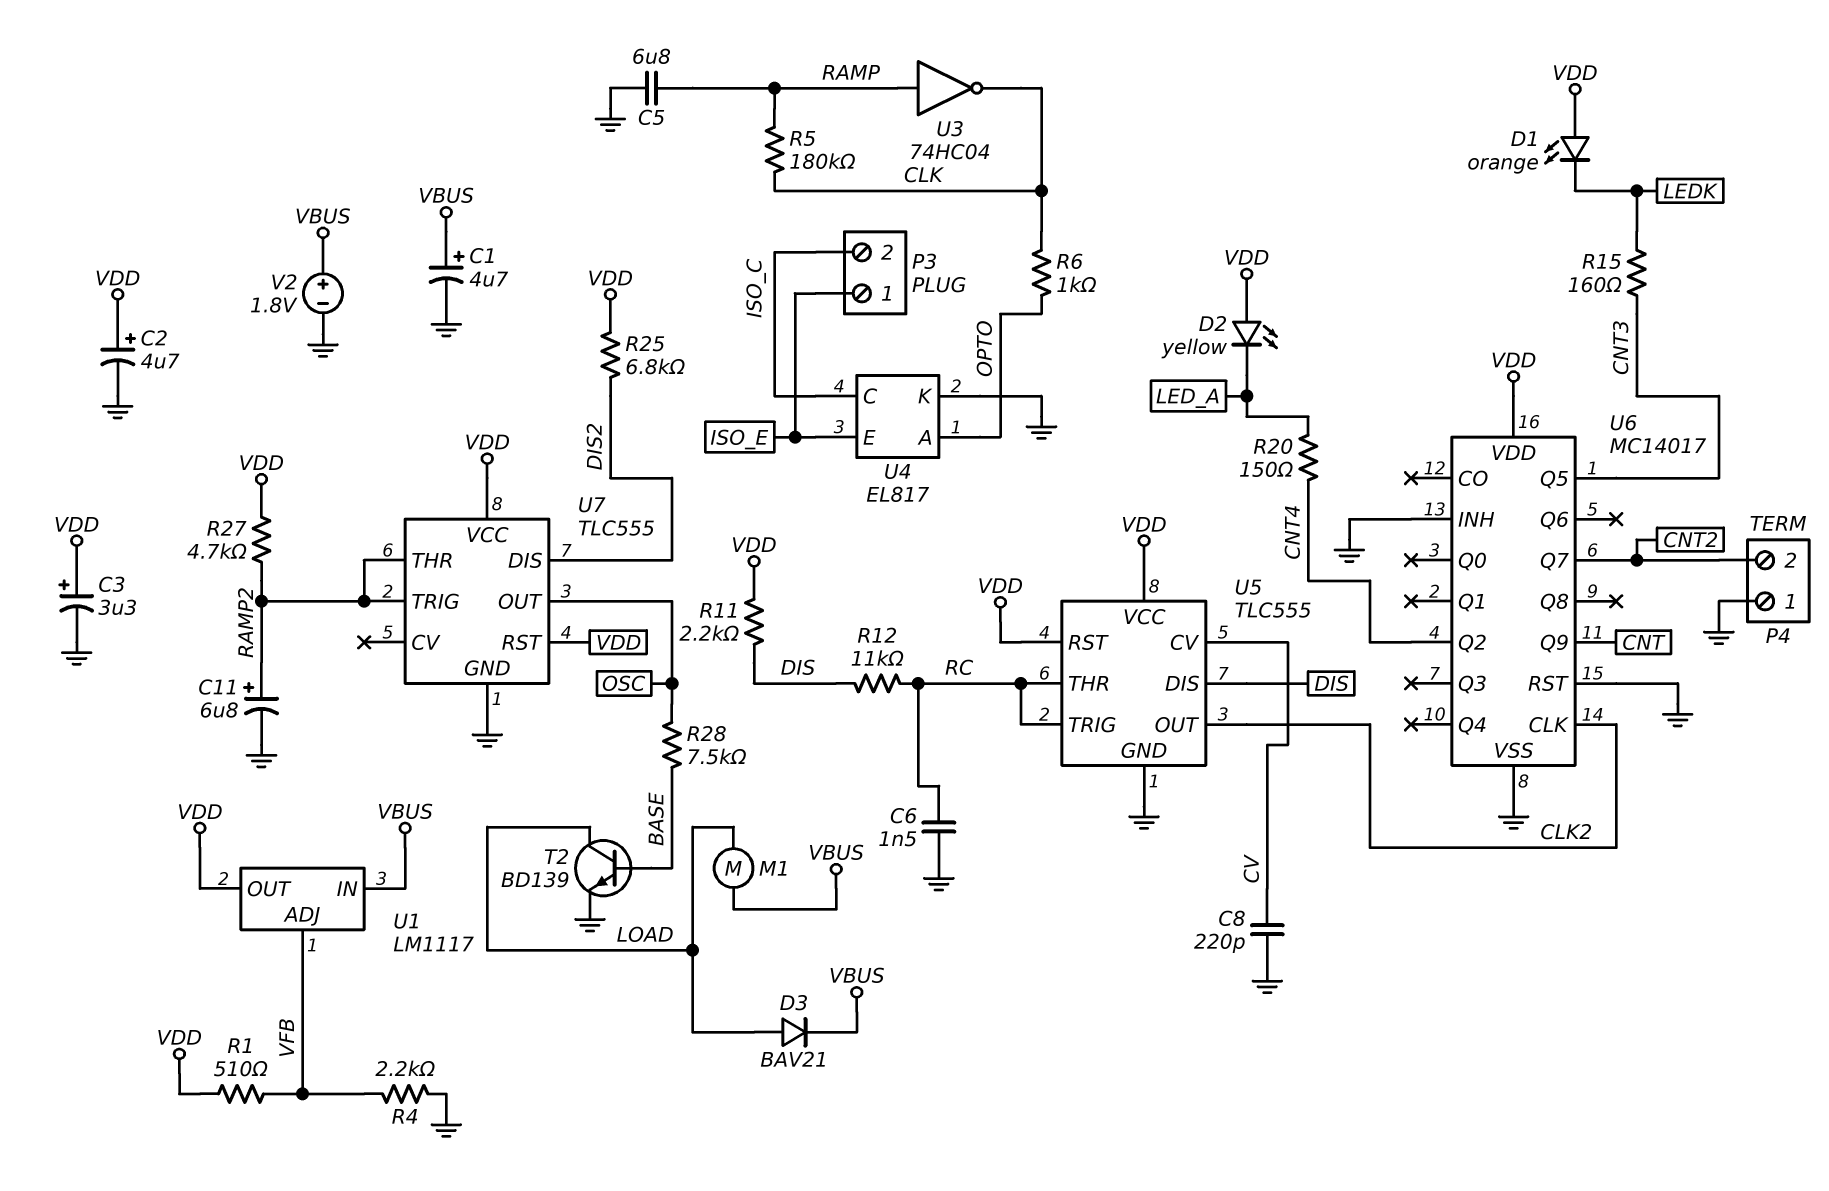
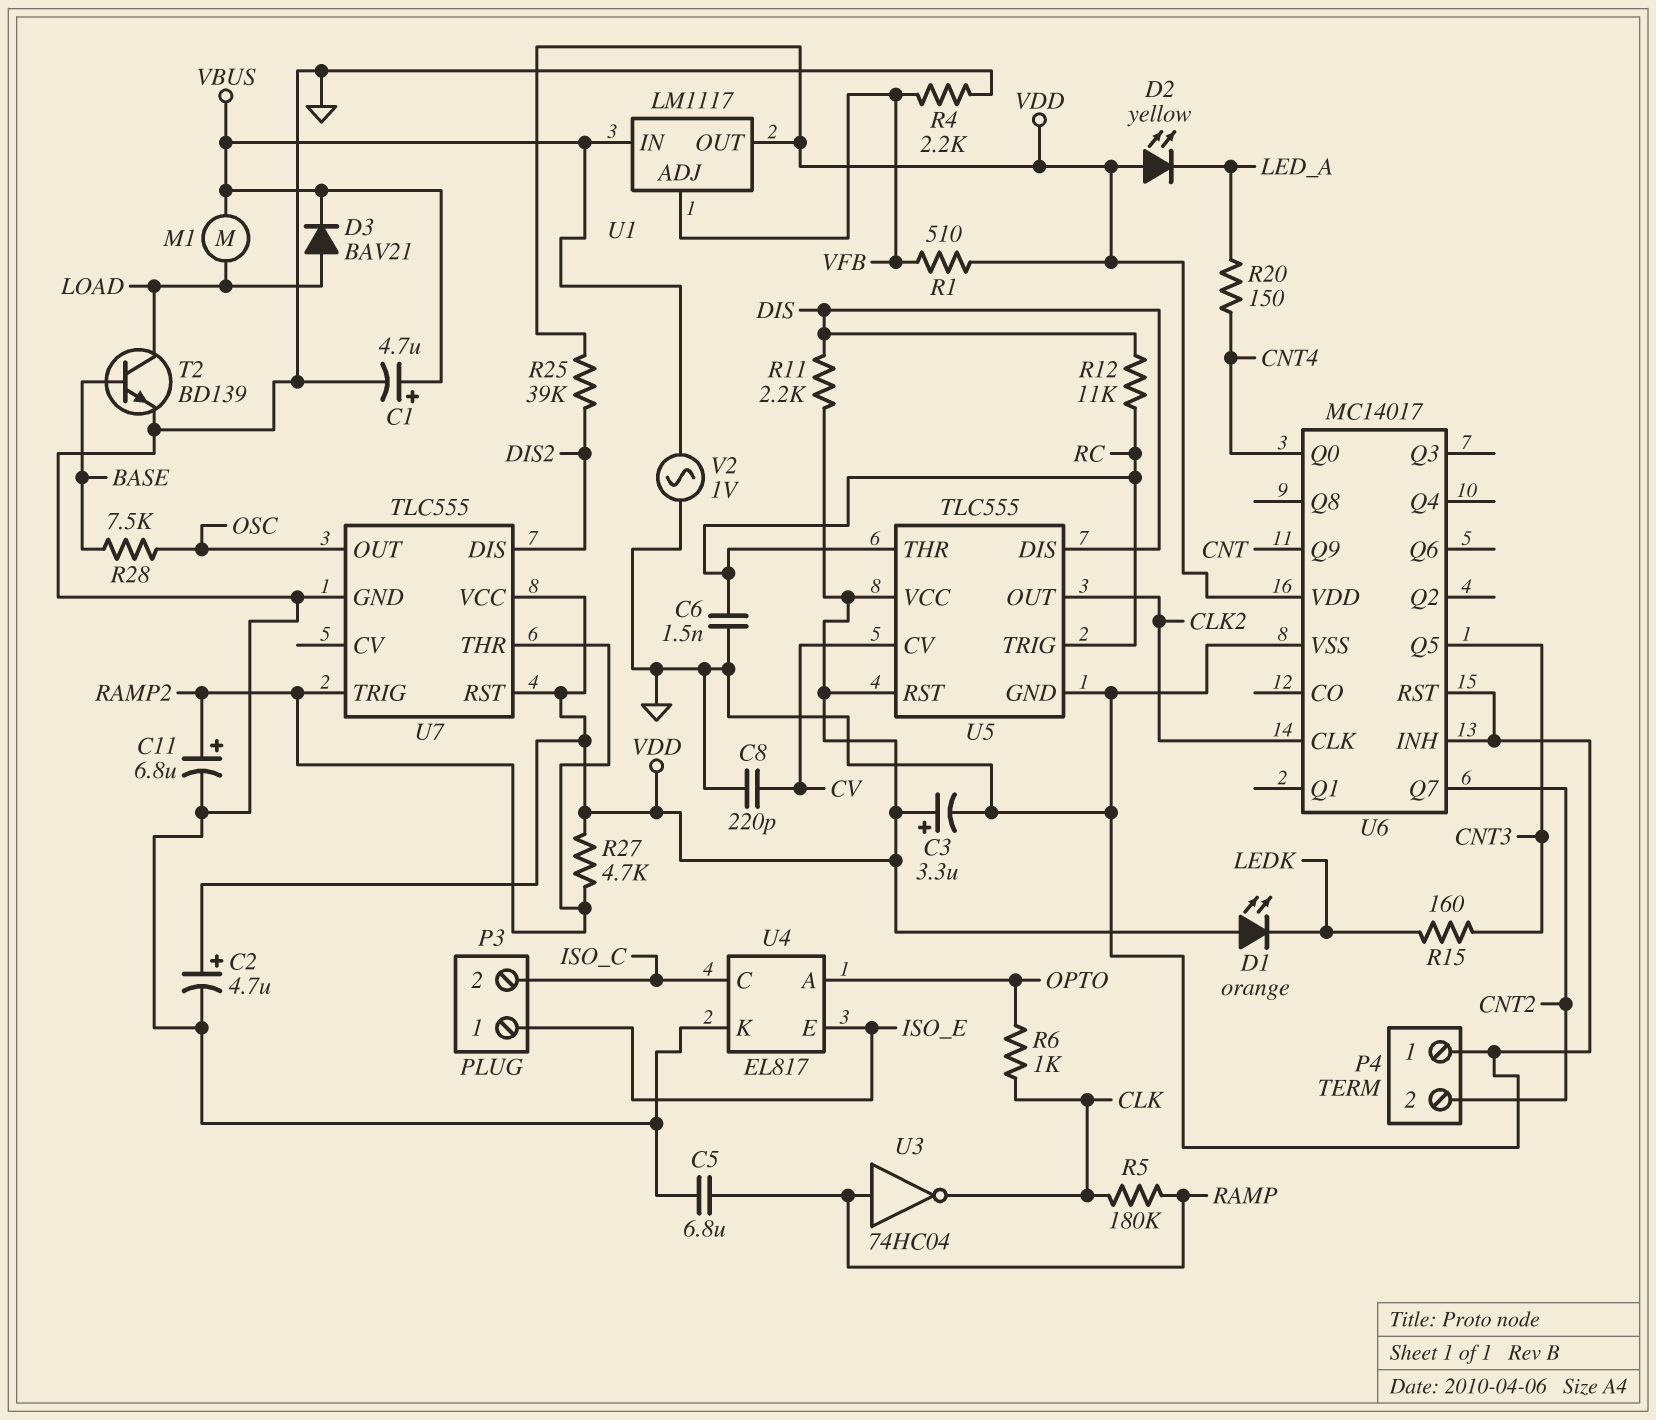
R25: 6.8k (DIS2, VDD) -> 39k (DIS2, VDD)
U6 pin Q0: none -> CNT4
U6 pin Q2: CNT4 -> none
V2: 1.8V (plus VBUS, minus GND) -> AC 1V (GND, VBUS)

